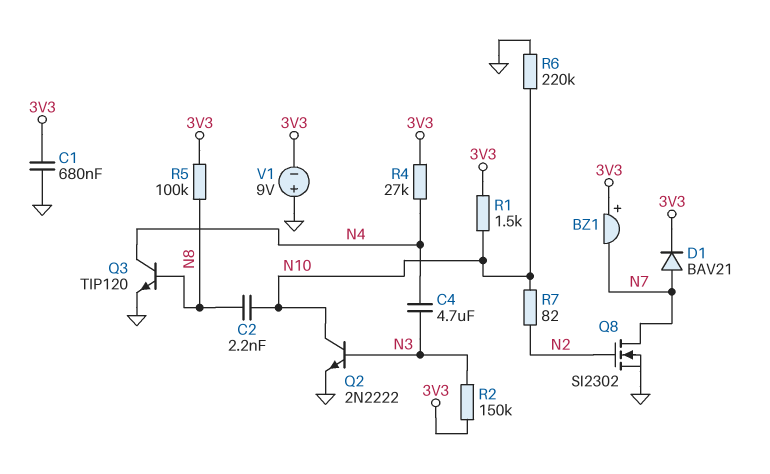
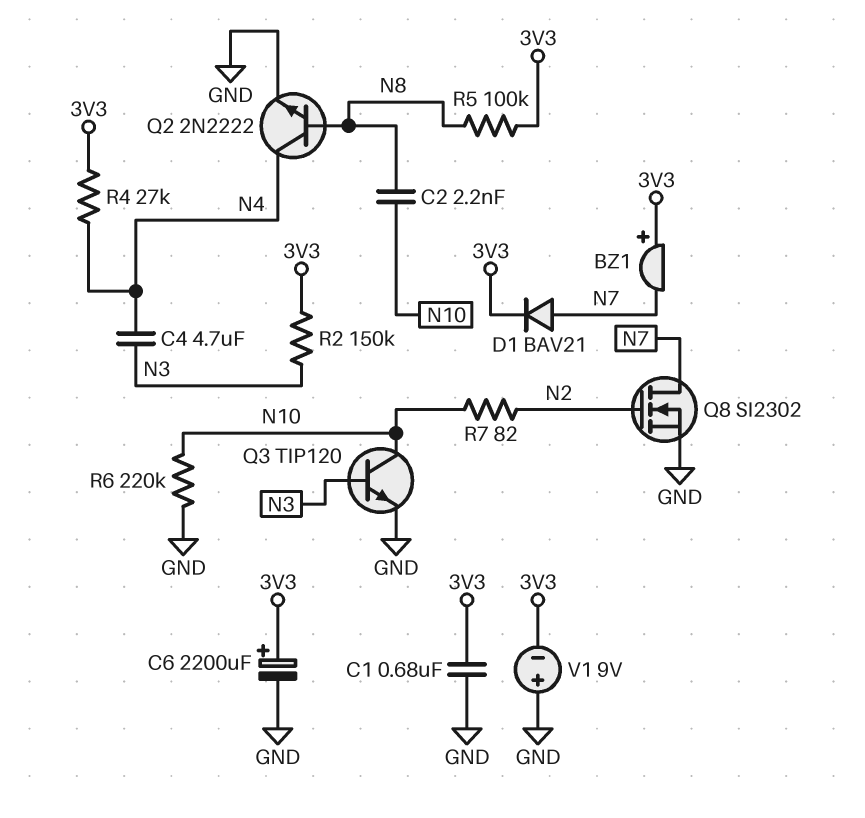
C6: none -> 2200uF (plus 3V3, minus GND)
Q2: NPN 2N2222 (B N3, C N10, E GND) -> NPN 2N2222 (B N8, C N4, E GND)
Q3: NPN TIP120 (B N8, C N4, E GND) -> NPN TIP120 (B N3, C N10, E GND)
R1: 1.5k (3V3, N10) -> none

